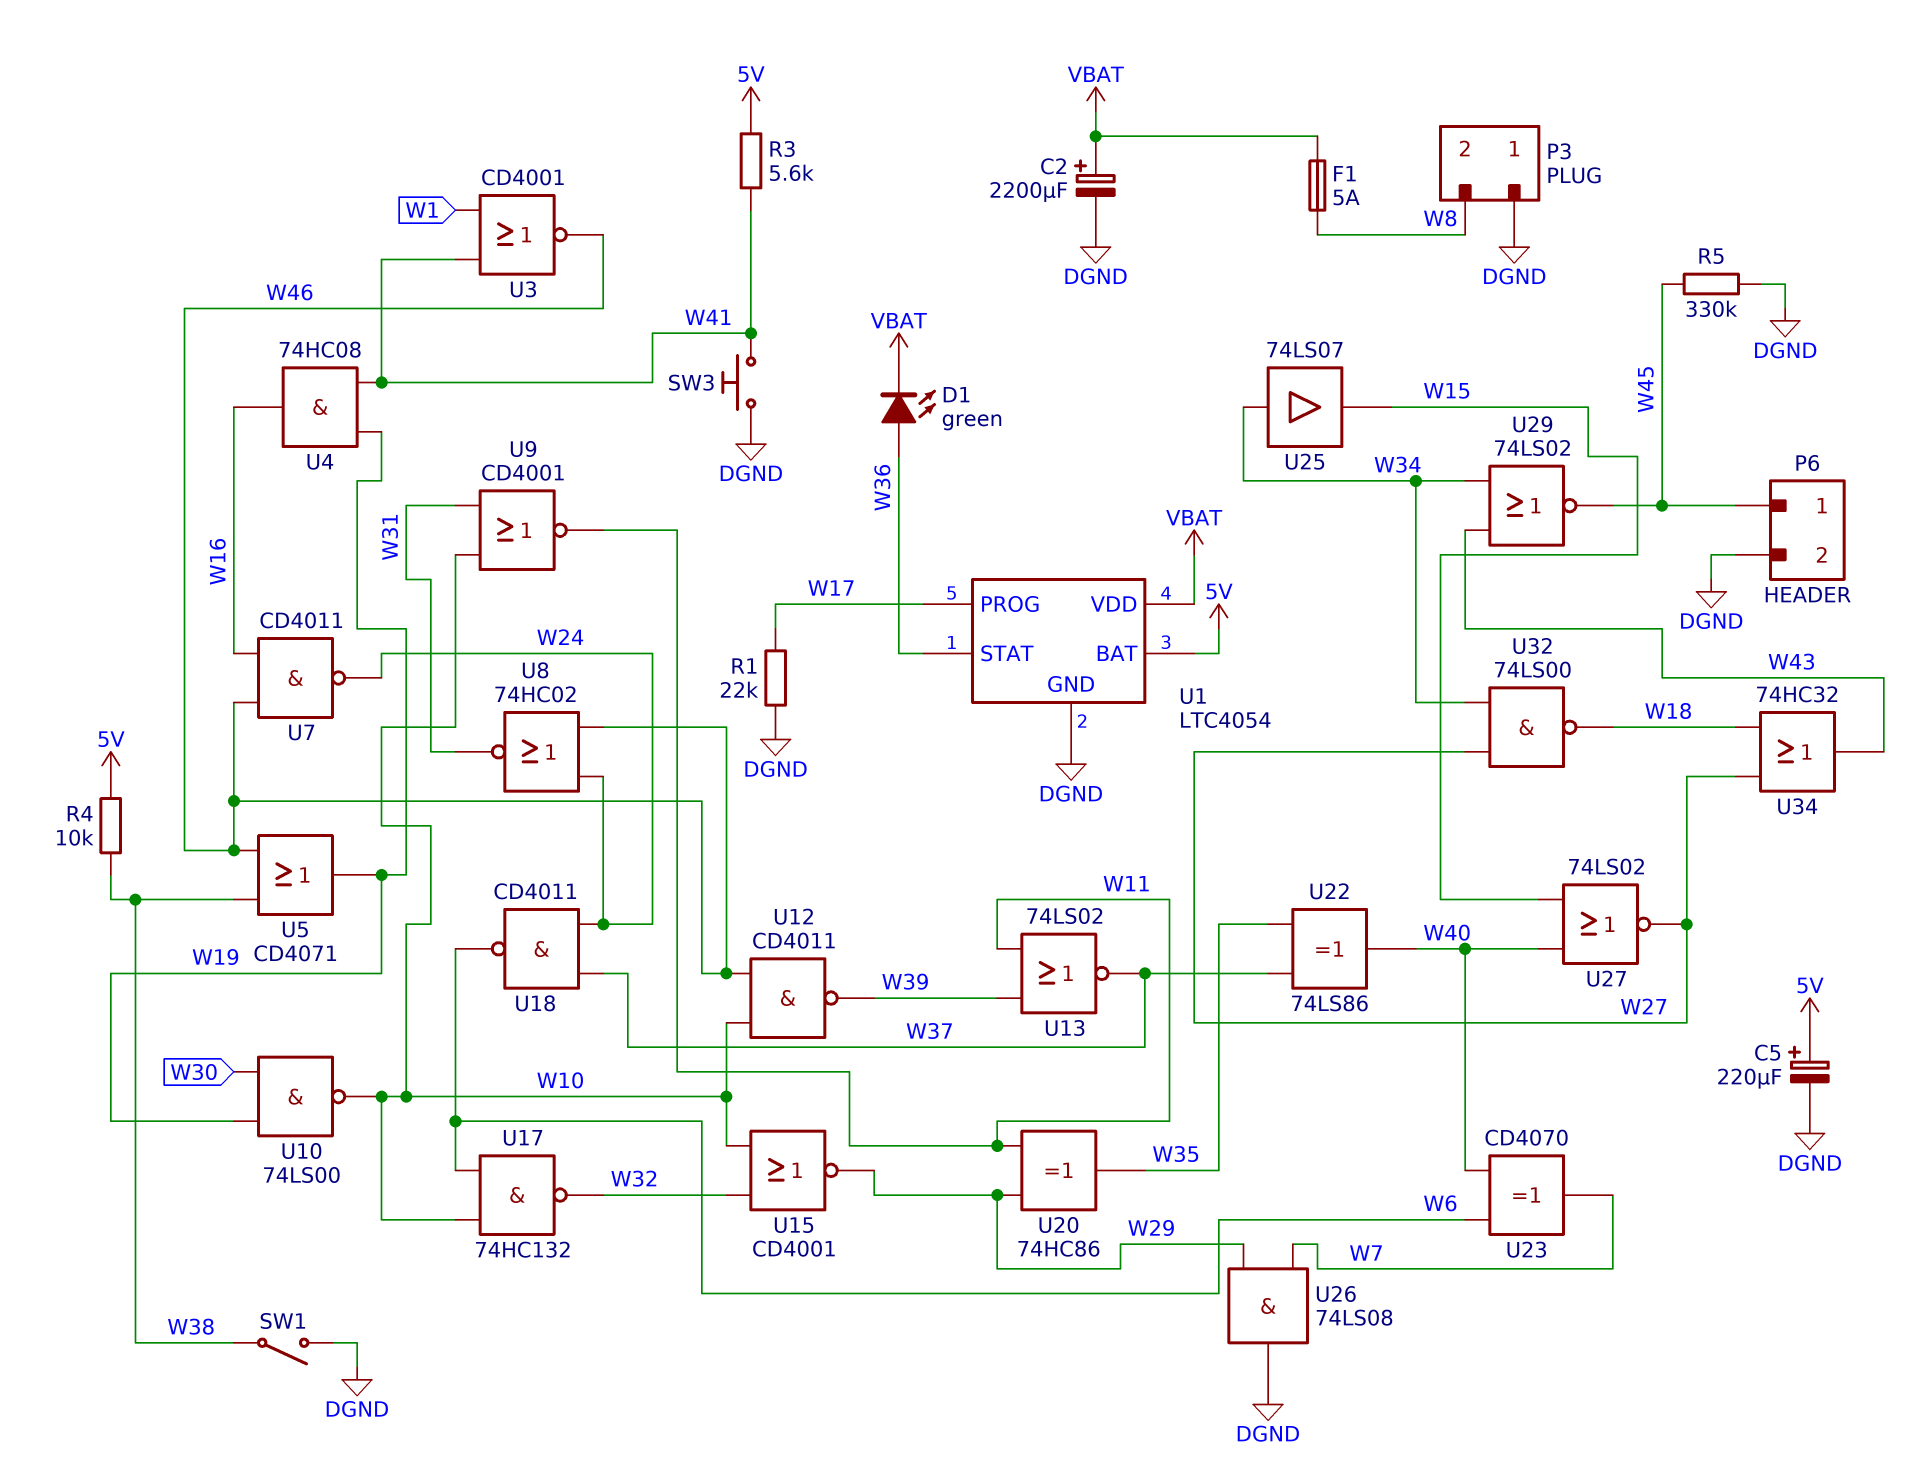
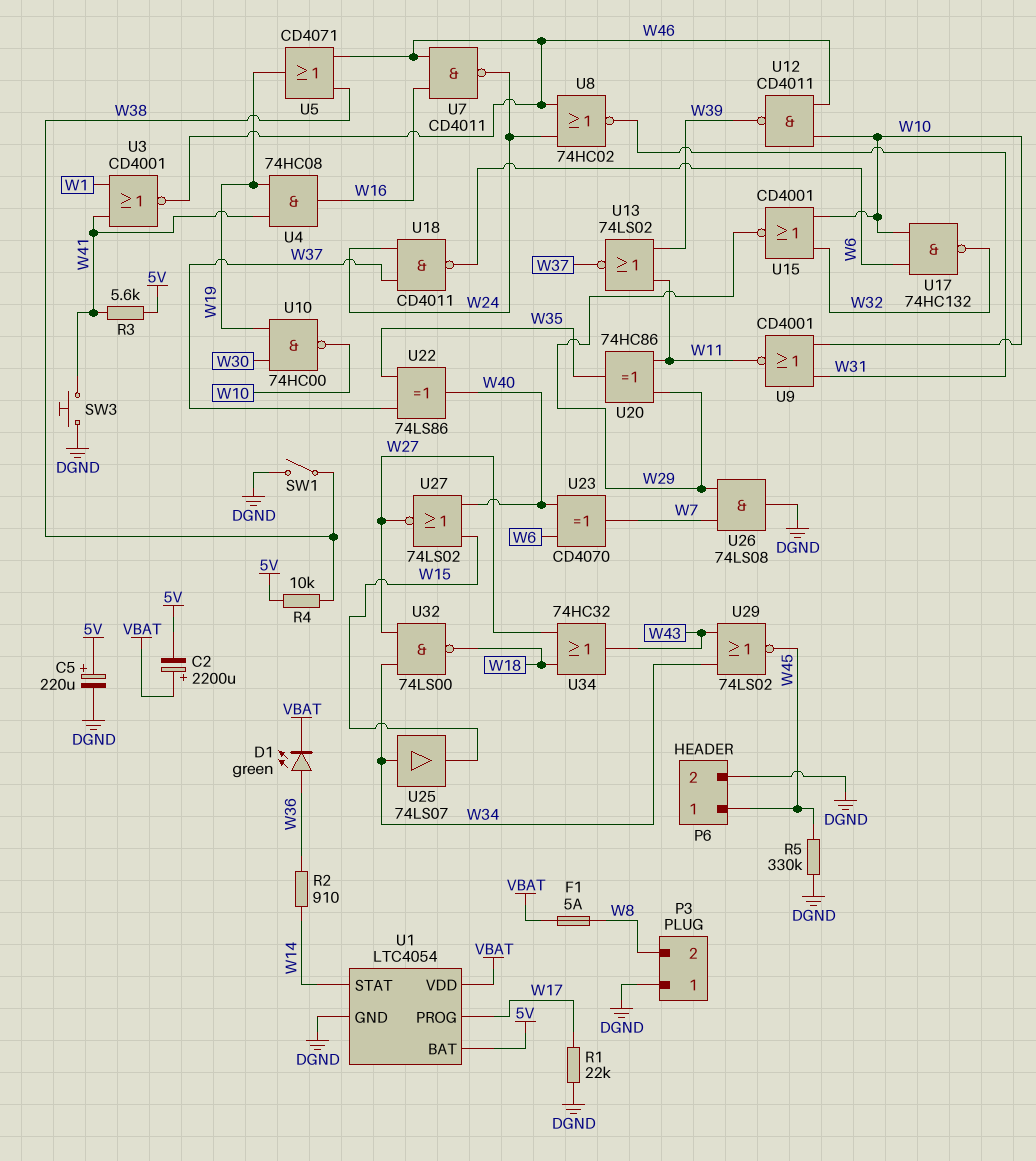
C2: 2200uF (plus VBAT, minus DGND) -> 2200uF (plus VBAT, minus 5V)
R2: none -> 910 (W14, W36)
U1 pin STAT: W36 -> W14
U10: NAND 74LS00 (in W19, in W30, out W10) -> NAND 74HC00 (in W19, in W30, out W10)

